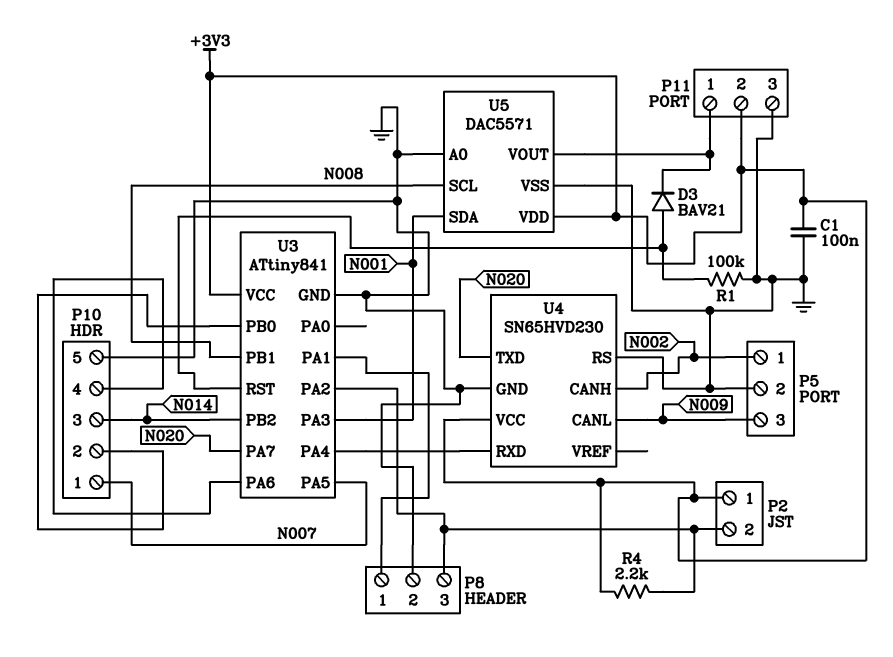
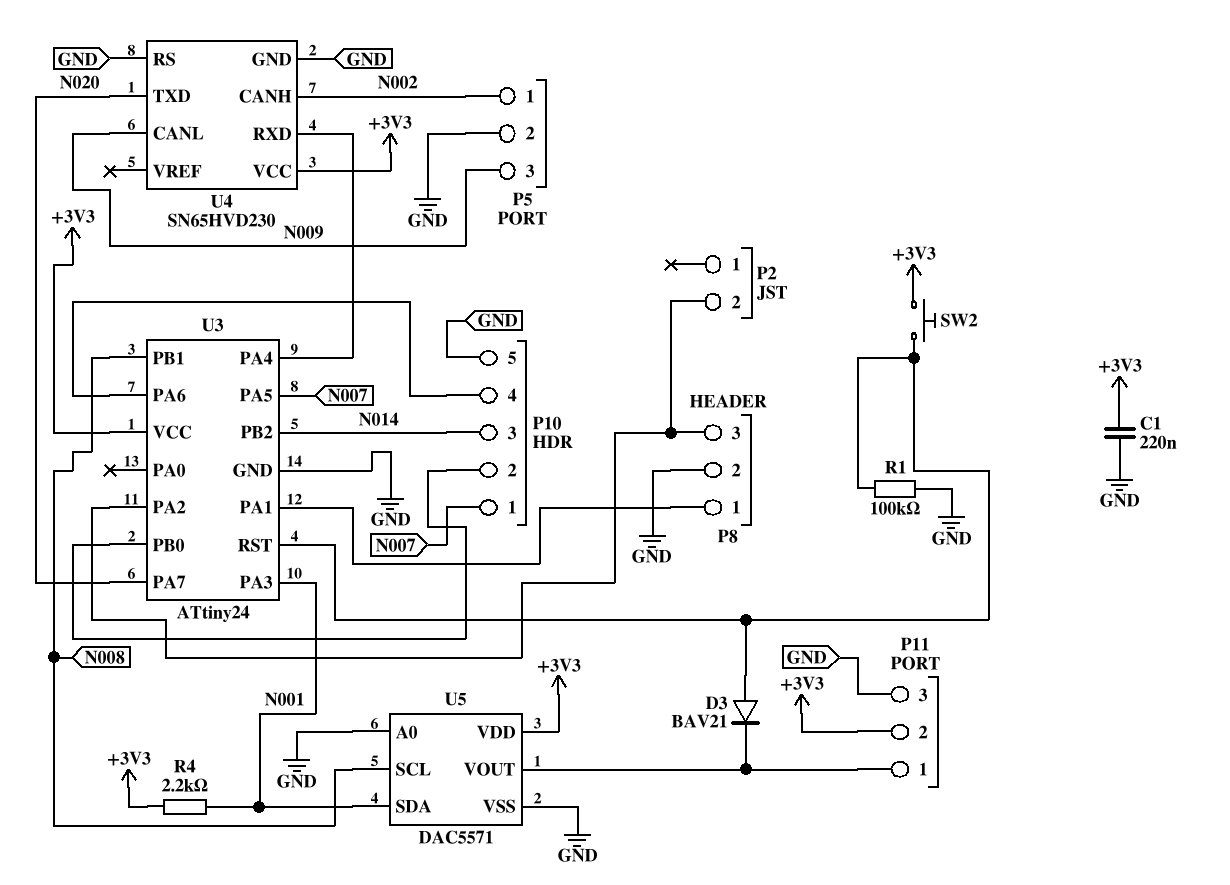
C1: 100nF (+3V3, GND) -> 220nF (+3V3, GND)
P2 pin 1: +3V3 -> none
R4: 2.2k (+3V3, P2/2) -> 2.2k (+3V3, N001)
SW2: none -> button (+3V3, U3/RST)
U3: ATtiny841 -> ATtiny24

